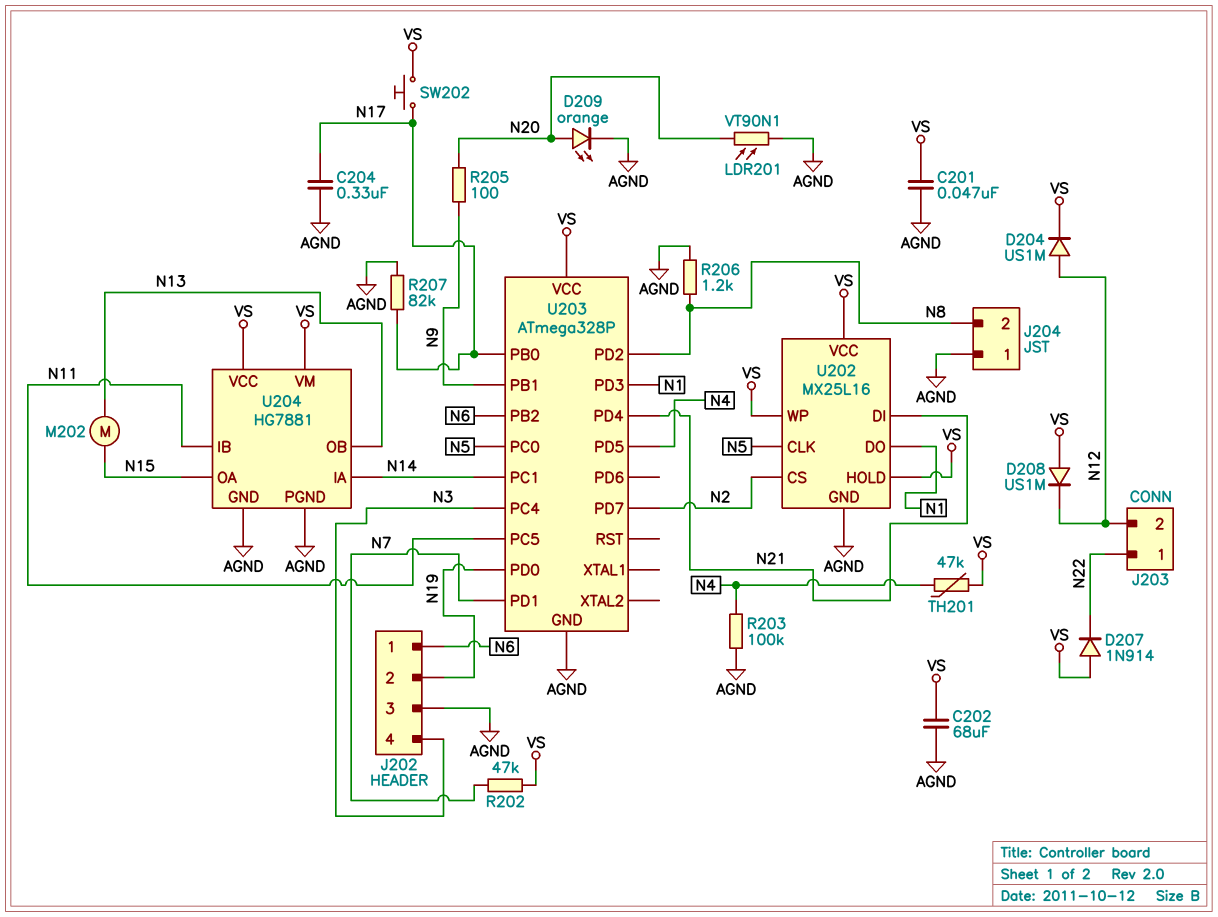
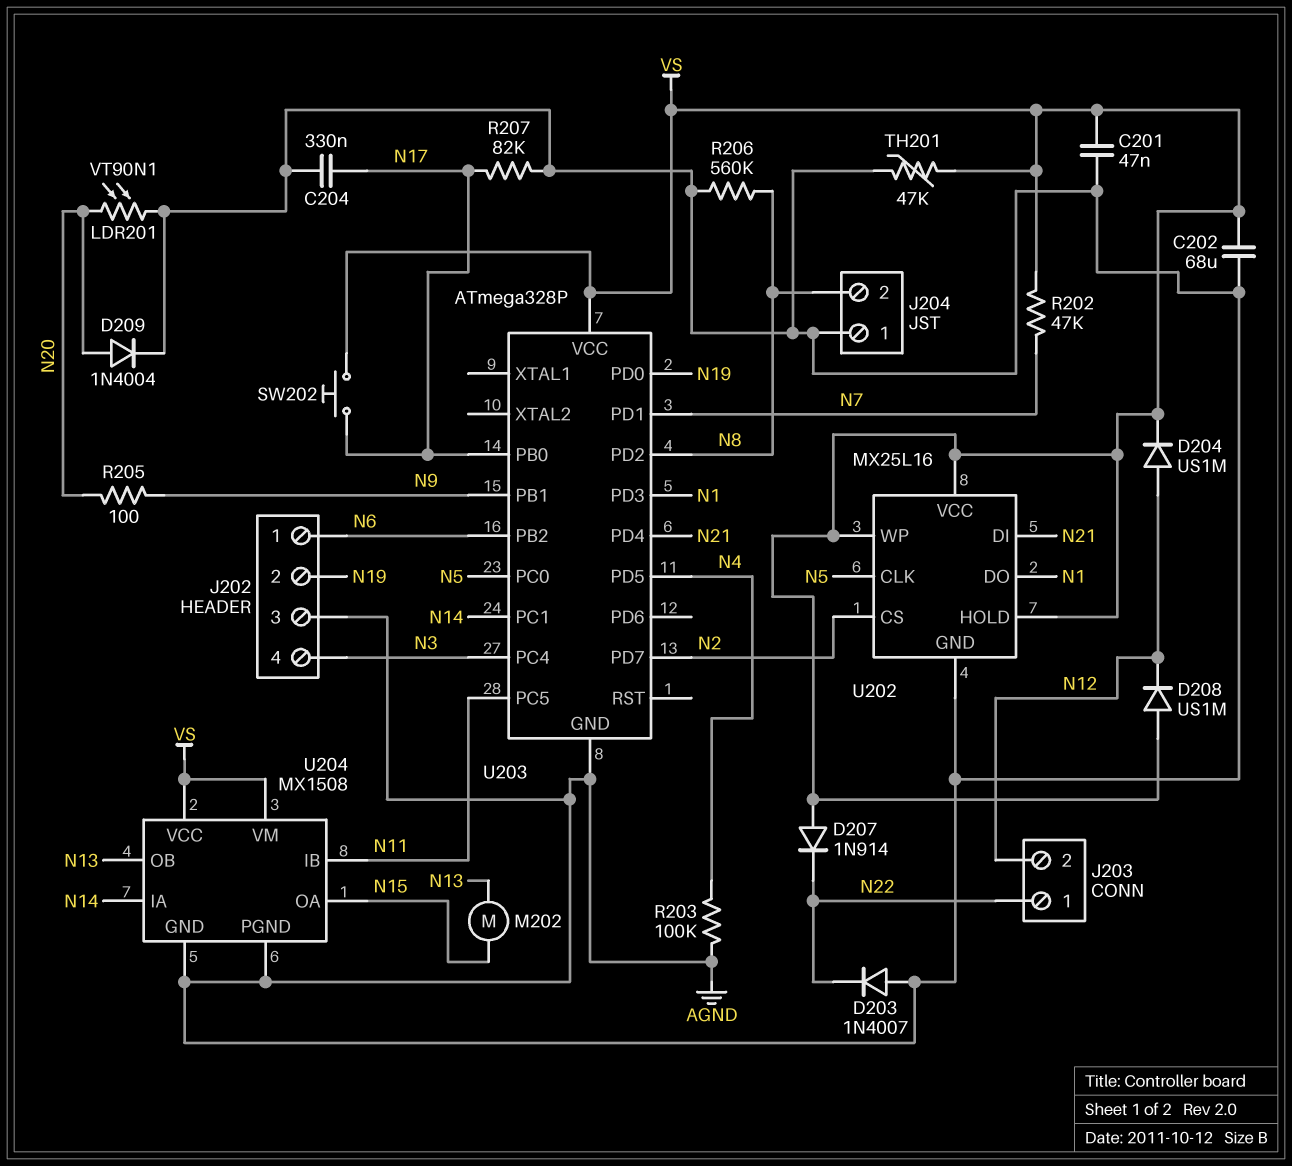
D203: none -> diode 1N4007 (A AGND, K N22)
D209: LED orange (A N20, K AGND) -> diode 1N4004 (A N20, K AGND)
R206: 1.2k (AGND, N8) -> 560k (AGND, N8)
TH201: 47k (N4, VS) -> 47k (AGND, VS)
U204: HG7881 -> MX1508

